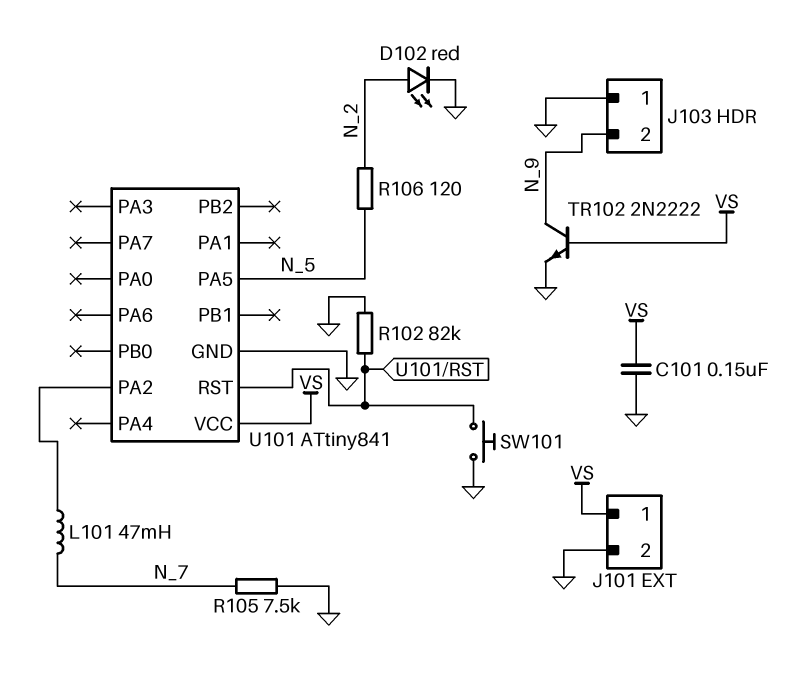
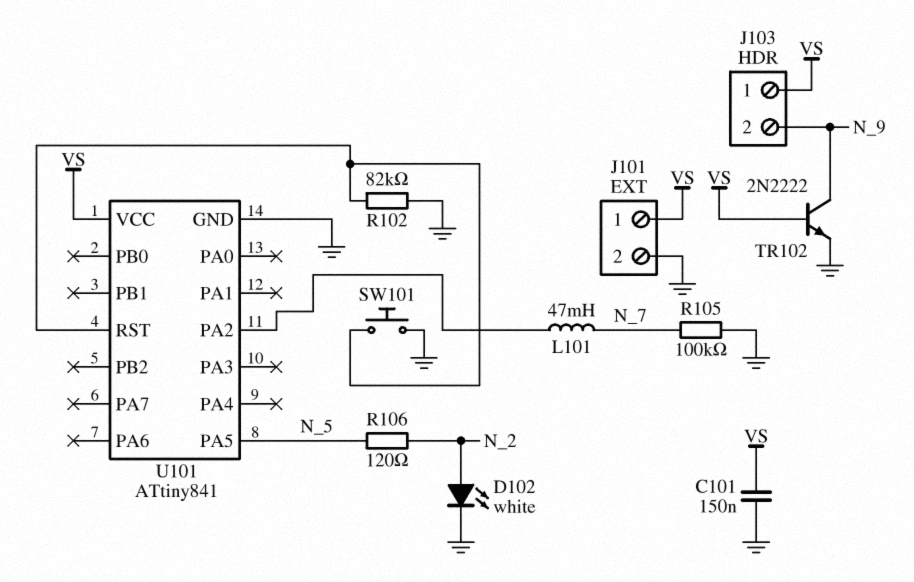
D102: LED red (A N_2, K GND) -> LED white (A N_2, K GND)
J103 pin 1: GND -> VS
R105: 7.5k (GND, N_7) -> 100k (GND, N_7)

